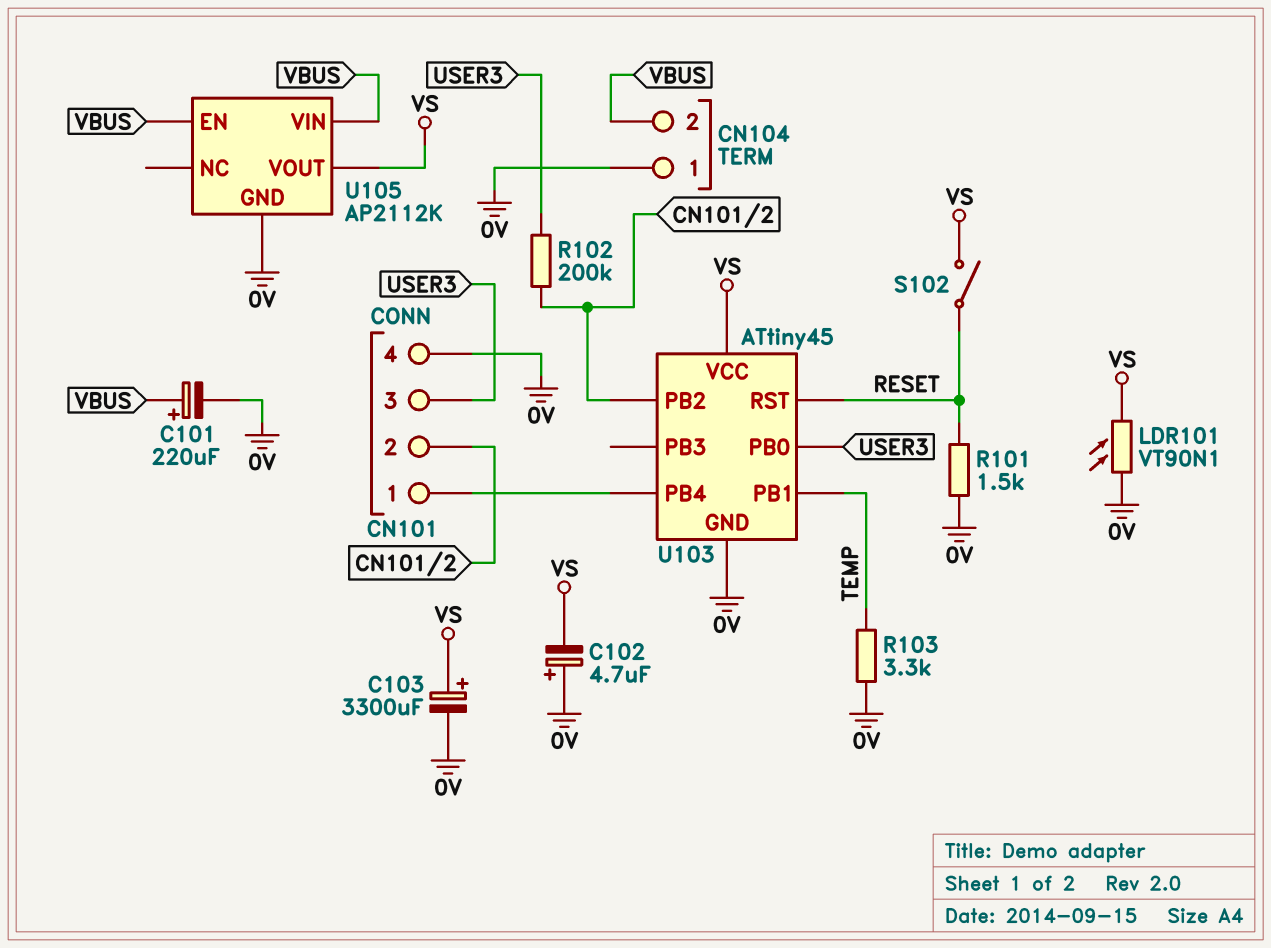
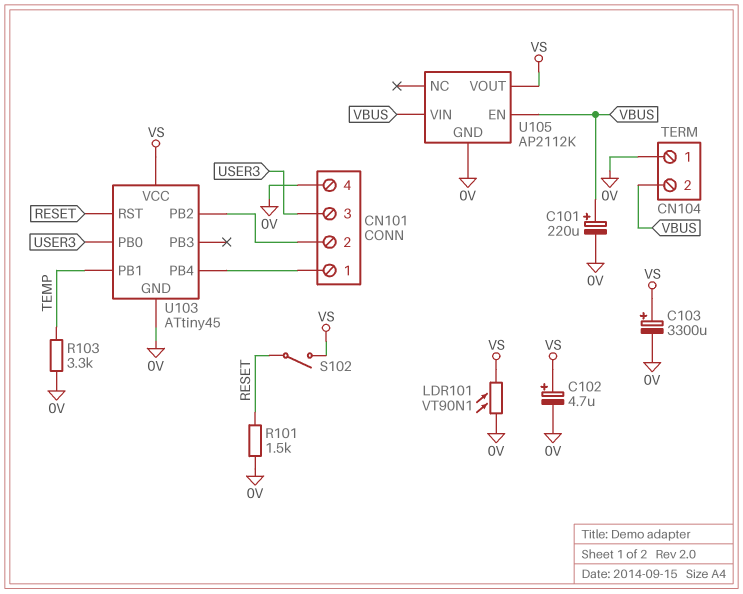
C102: 4.7uF (plus 0V, minus VS) -> 4.7uF (plus VS, minus 0V)
R102: 200k (CN101/2, USER3) -> none

